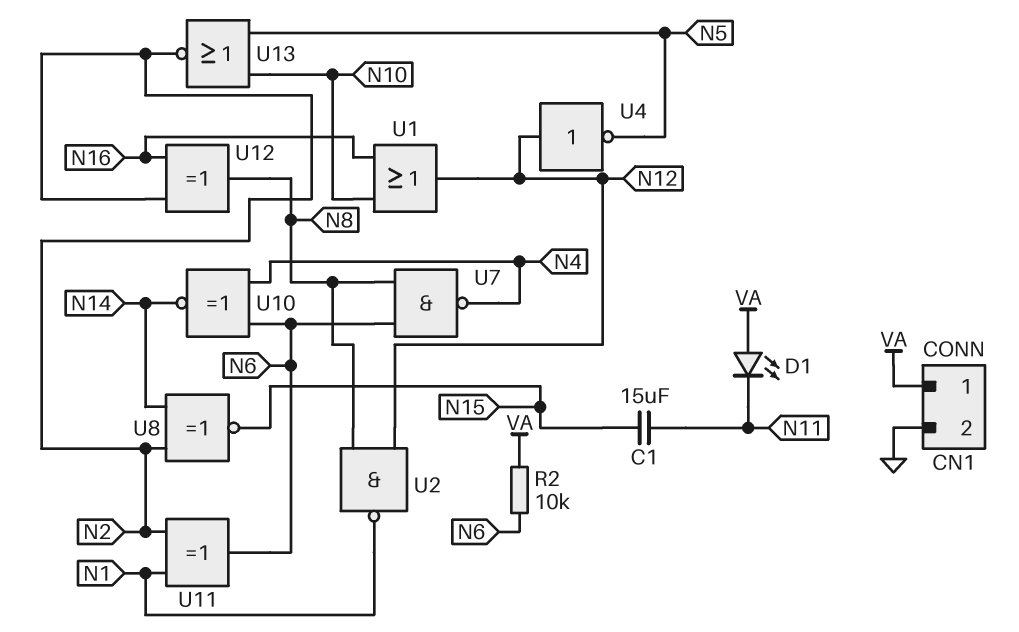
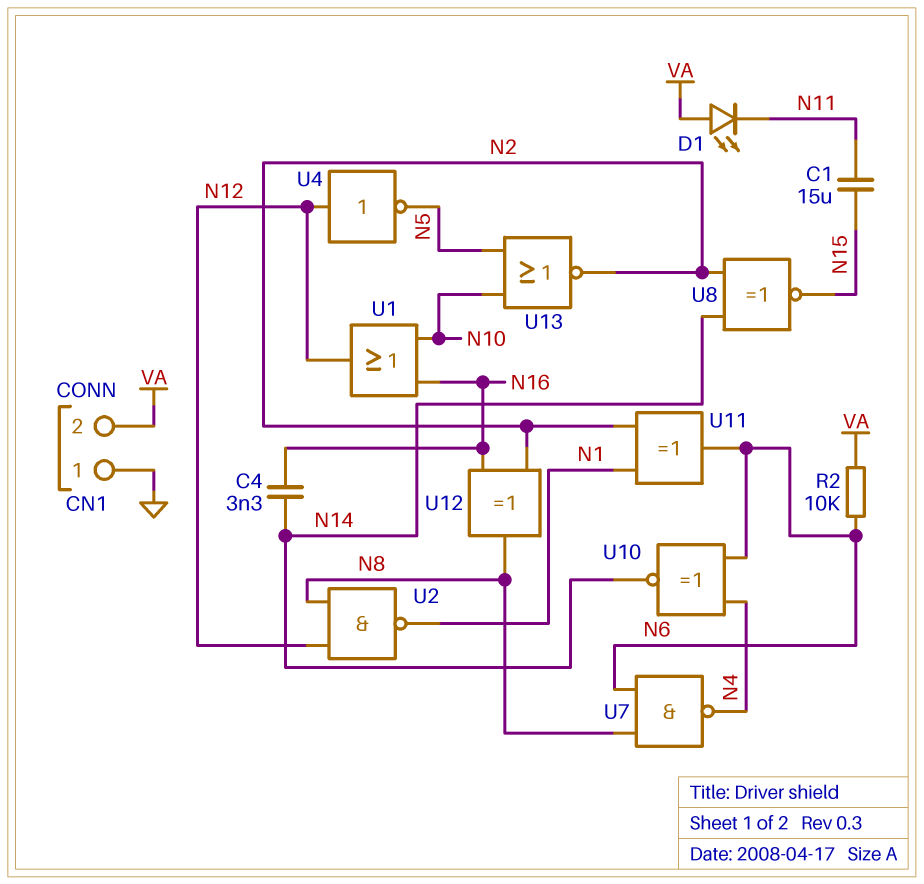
C4: none -> 3.3nF (N14, N16)
CN1 pin 1: VA -> GND
CN1 pin 2: GND -> VA

